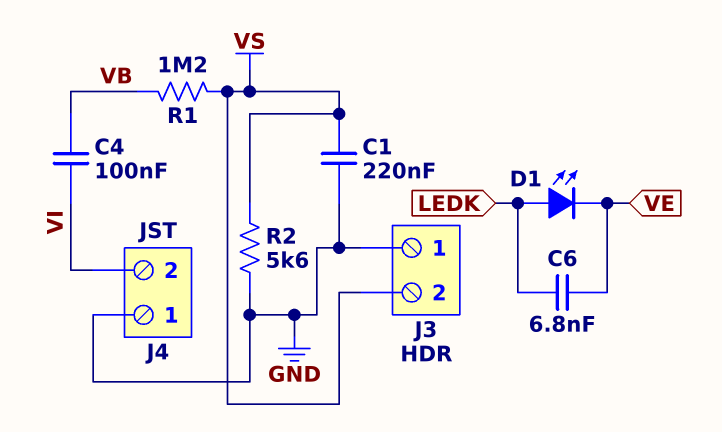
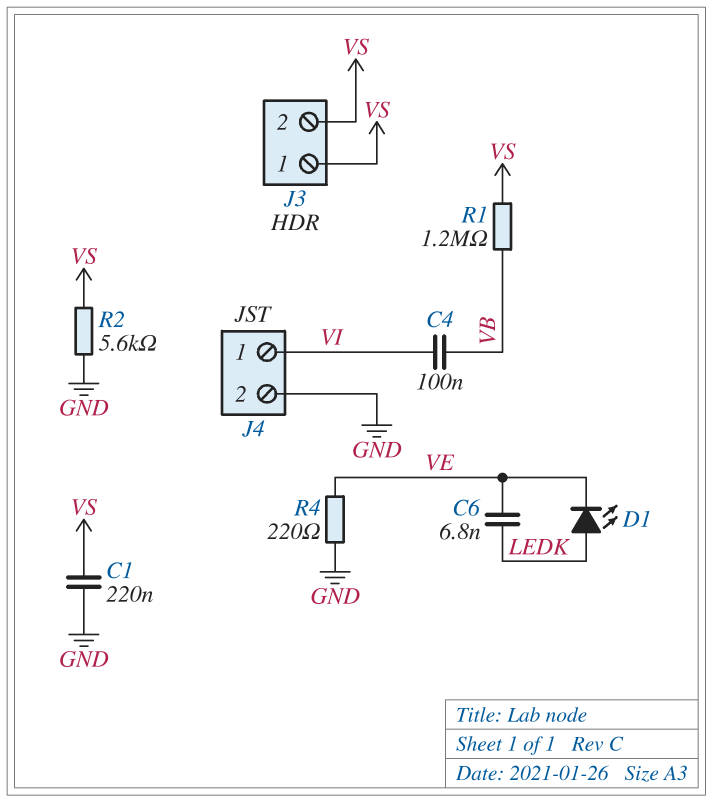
J3 pin 1: GND -> VS
J4 pin 1: GND -> VI
J4 pin 2: VI -> GND
R4: none -> 220 (GND, VE)

